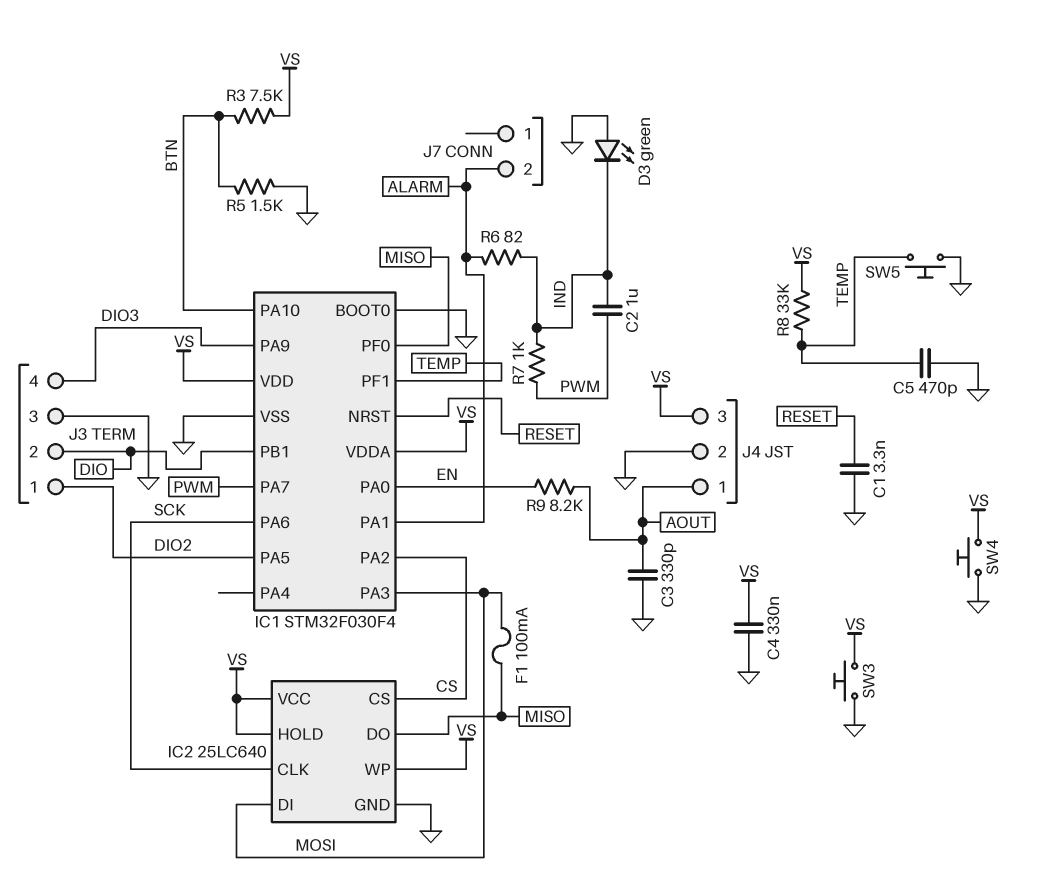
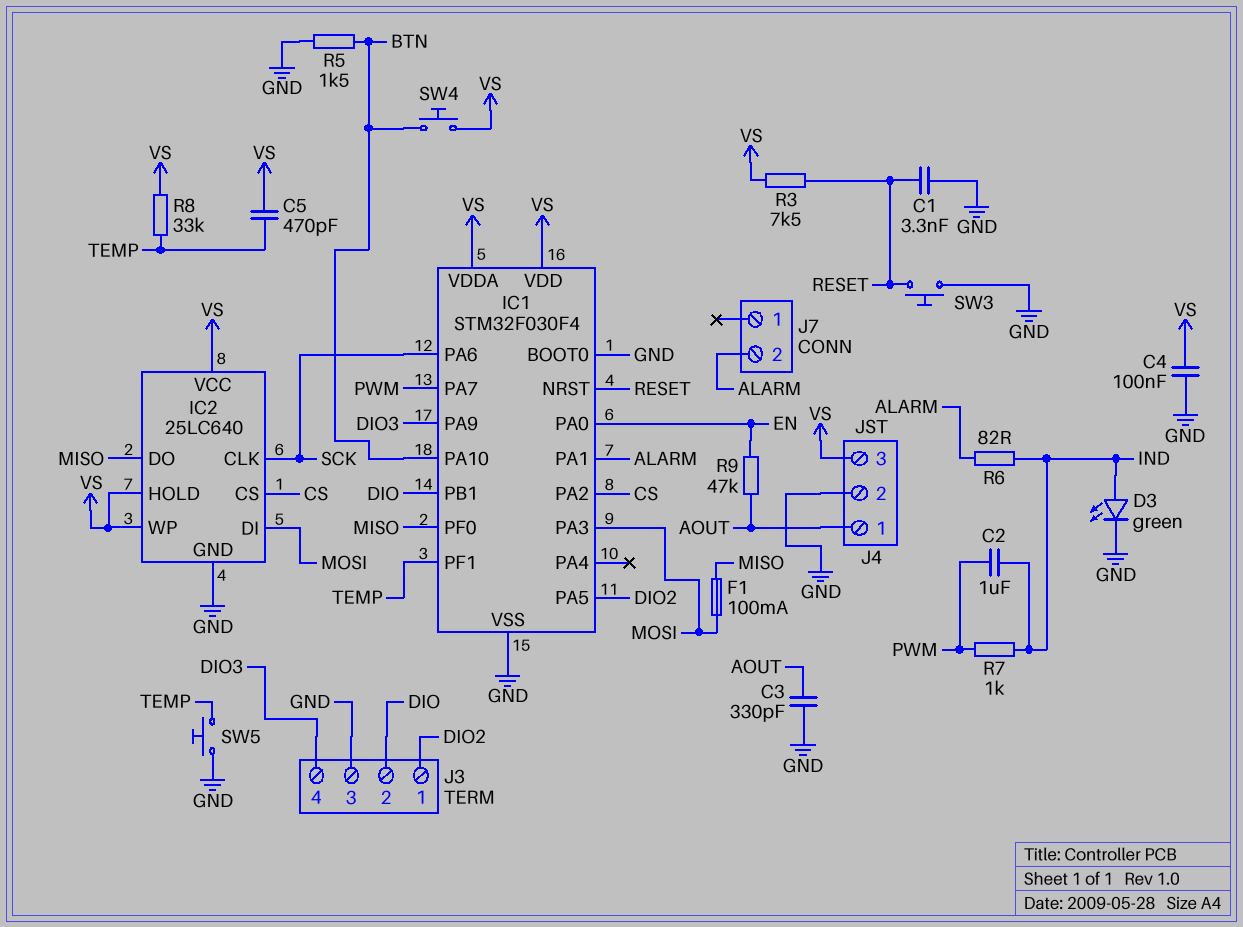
C4: 330nF (GND, VS) -> 100nF (GND, VS)
C5: 470pF (GND, TEMP) -> 470pF (TEMP, VS)
D3: LED green (A GND, K IND) -> LED green (A IND, K GND)
R3: 7.5k (BTN, VS) -> 7.5k (RESET, VS)
R9: 8.2k (AOUT, EN) -> 47k (AOUT, EN)
SW3: button (GND, VS) -> button (GND, RESET)
SW4: button (GND, VS) -> button (BTN, VS)

